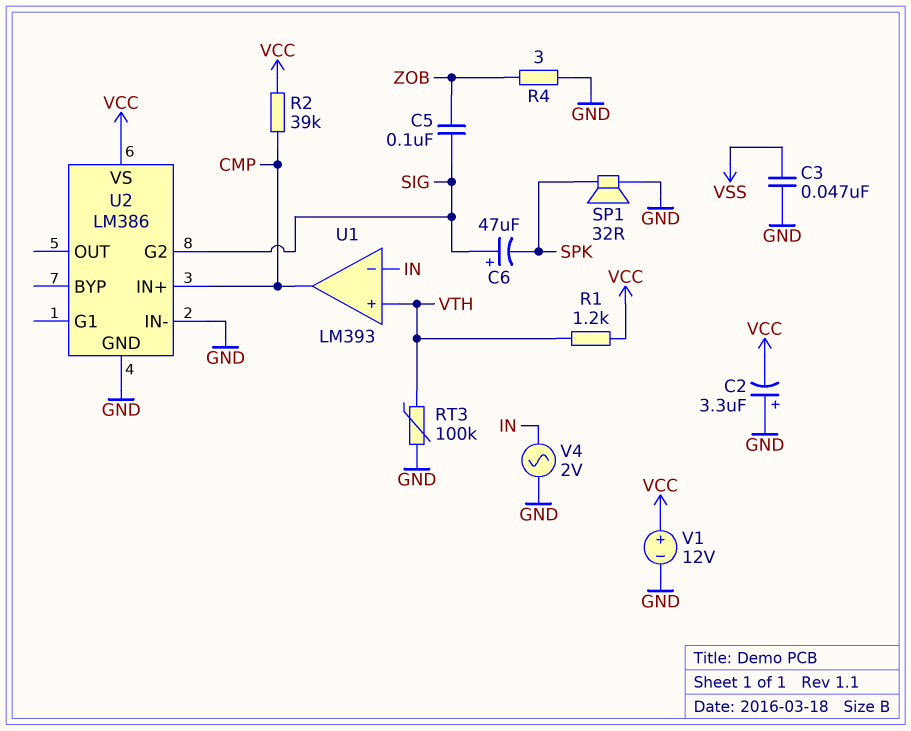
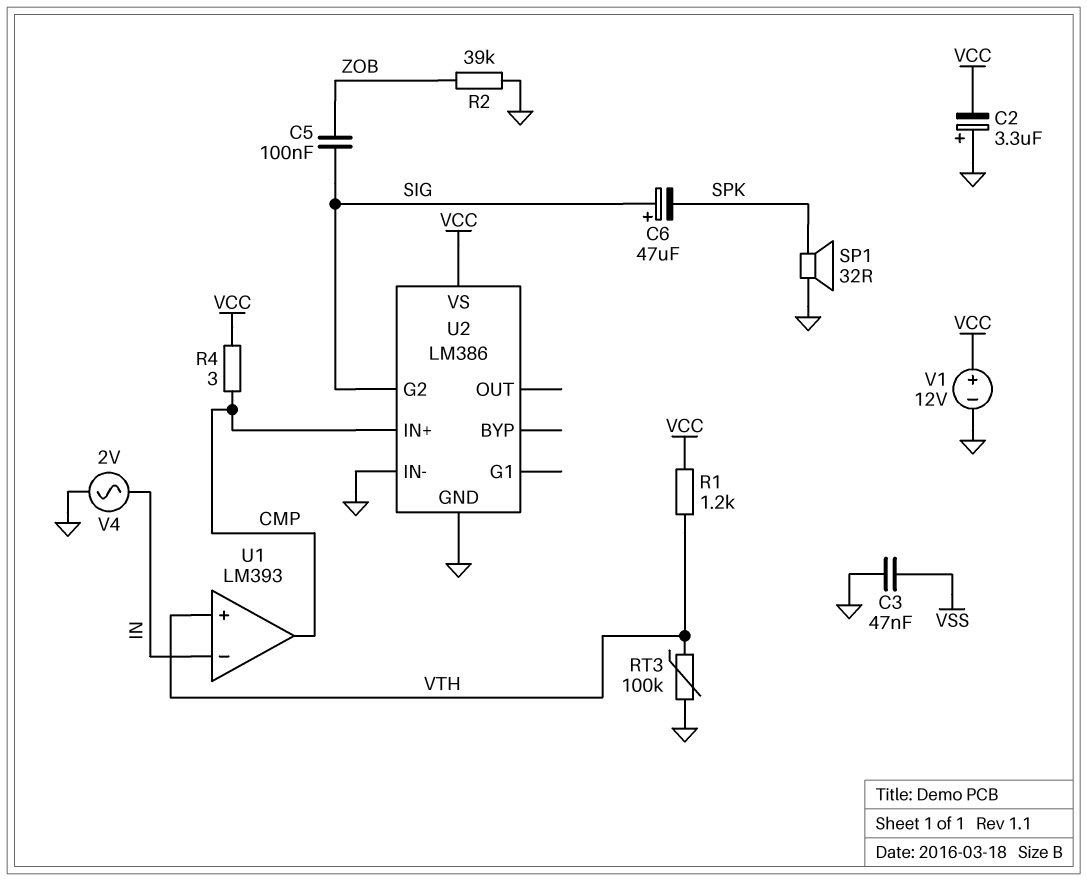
R2: 39k (CMP, VCC) -> 39k (GND, ZOB)
R4: 3 (GND, ZOB) -> 3 (CMP, VCC)

